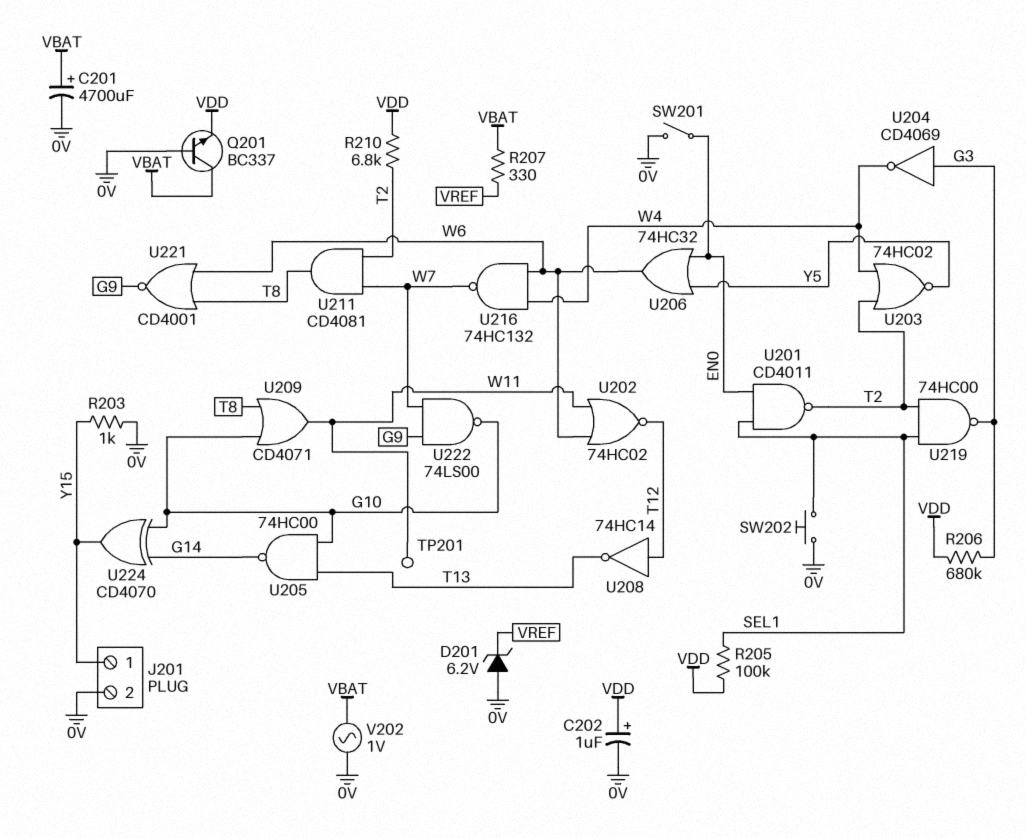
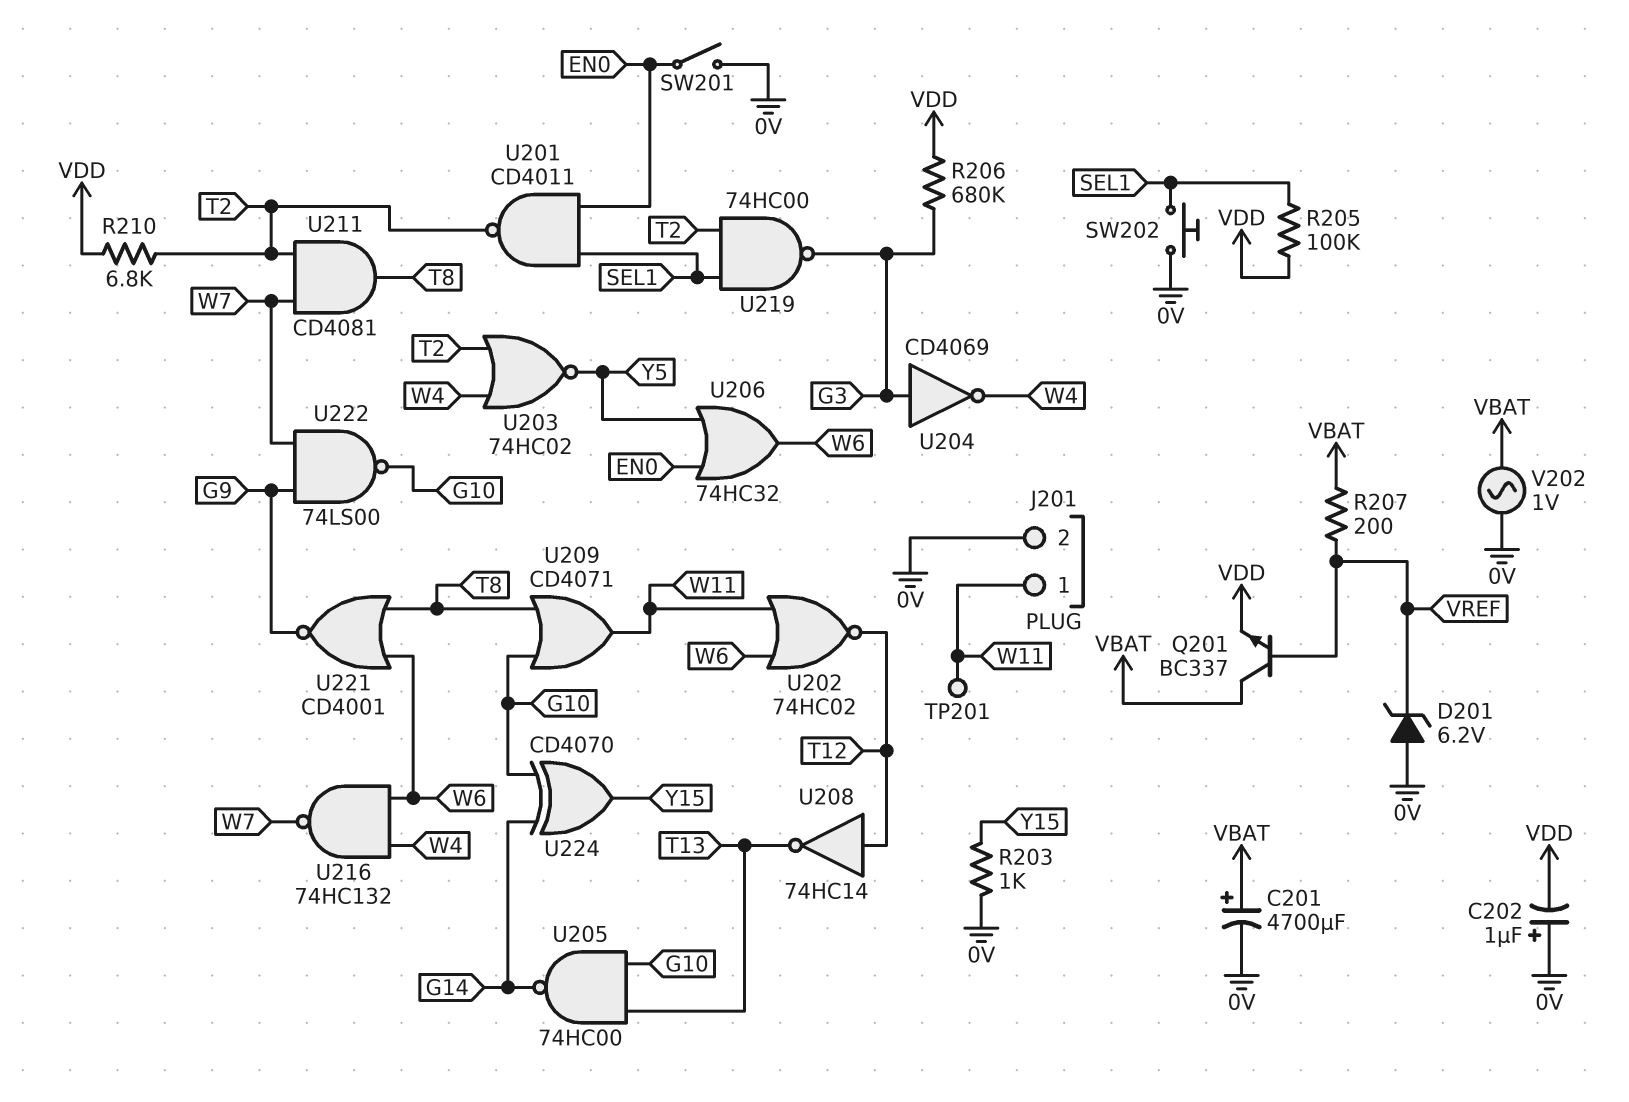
C202: 1uF (plus VDD, minus 0V) -> 1uF (plus 0V, minus VDD)
J201 pin 1: Y15 -> W11
Q201: NPN BC337 (B 0V, C VBAT, E VDD) -> NPN BC337 (B VREF, C VBAT, E VDD)
R207: 330 (VBAT, VREF) -> 200 (VBAT, VREF)

